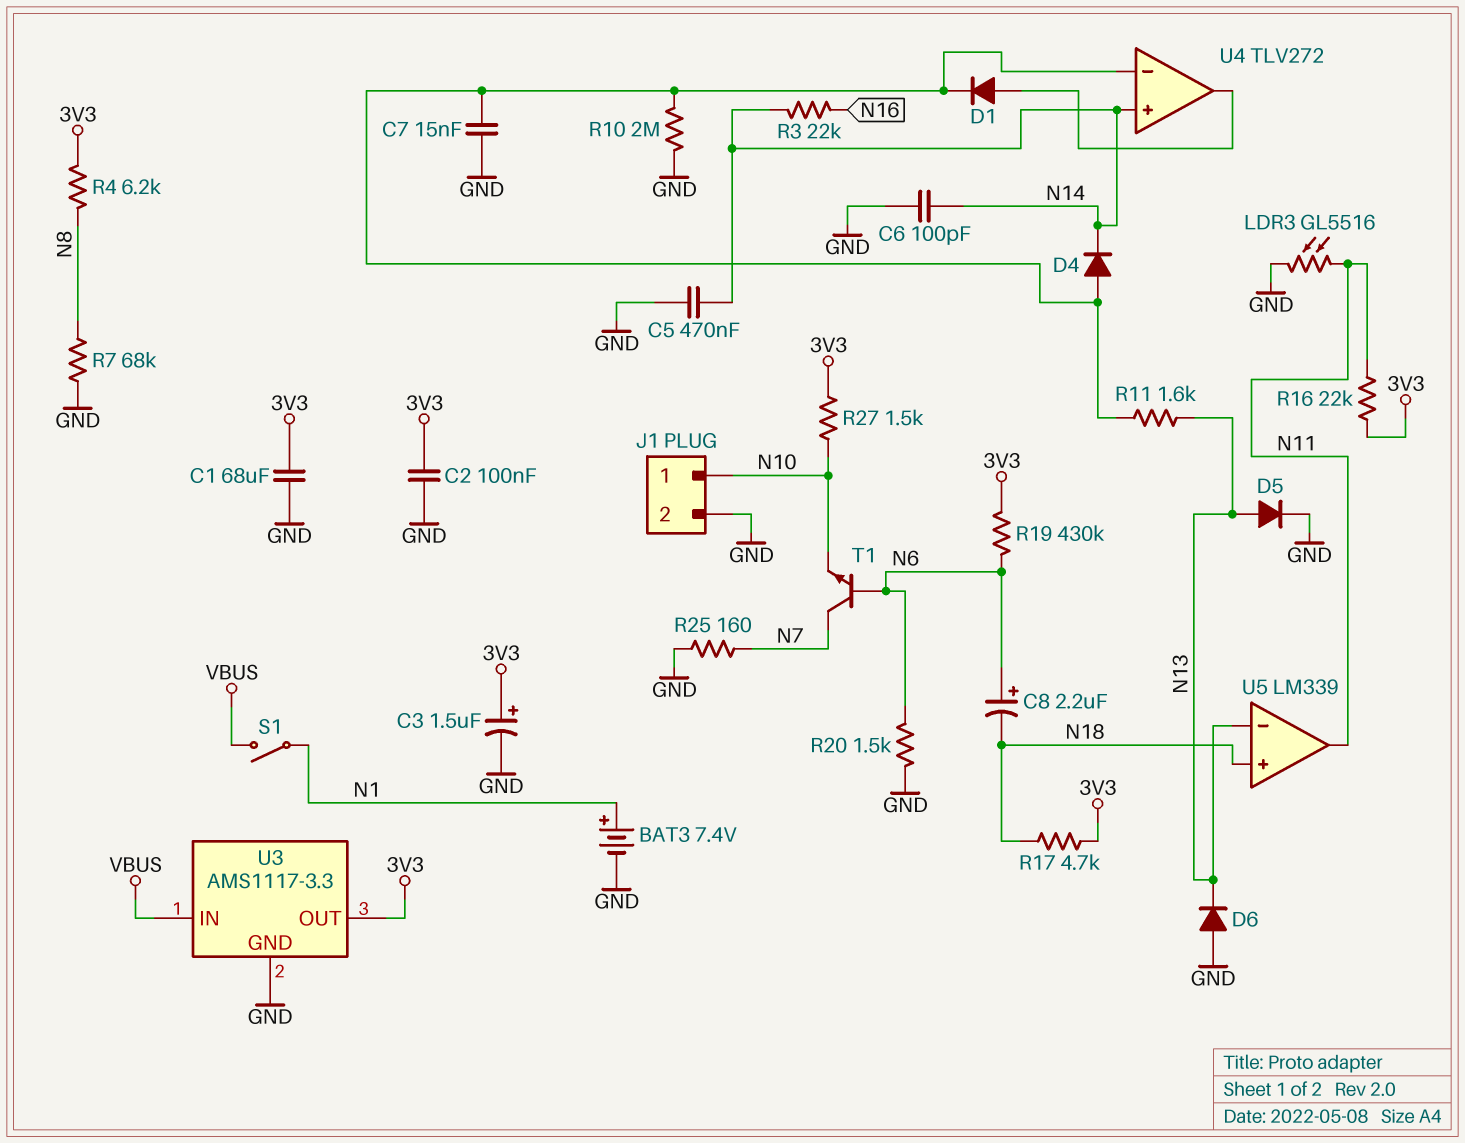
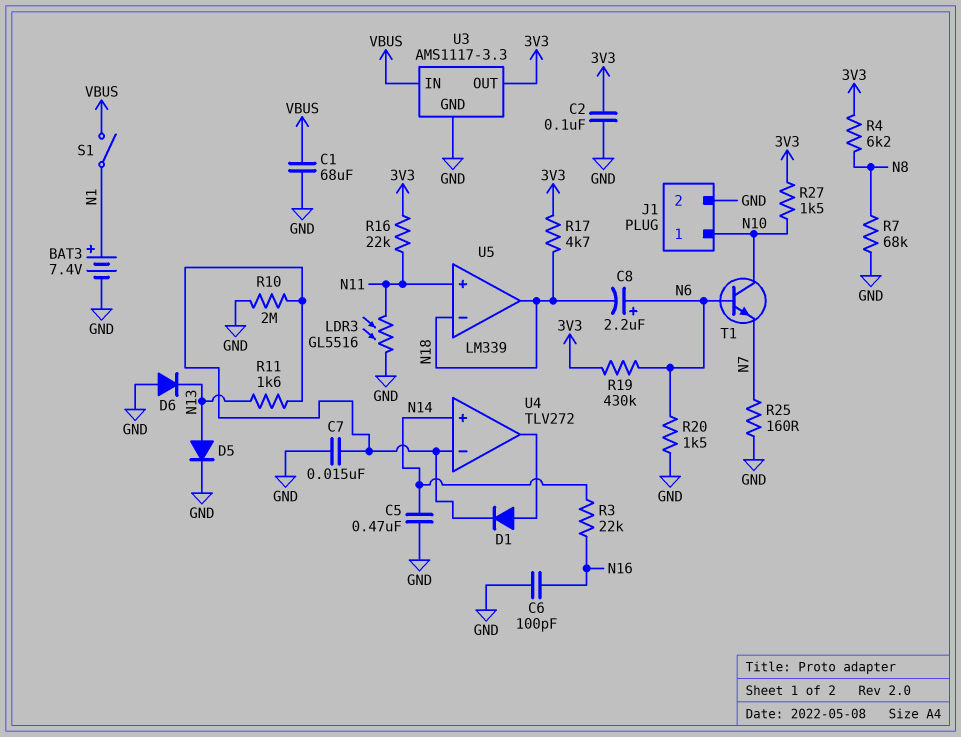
C1: 68uF (3V3, GND) -> 68uF (GND, VBUS)
C3: 1.5uF (plus 3V3, minus GND) -> none
C6: 100pF (GND, N14) -> 100pF (GND, N16)
D4: diode (A U4/in-, K N14) -> none
T1: NPN (B N6, C N7, E N10) -> NPN (B N6, C N10, E N7)
U5 pin in+: N18 -> N11
U5 pin in-: N13 -> N18
U5 pin out: N11 -> N18

